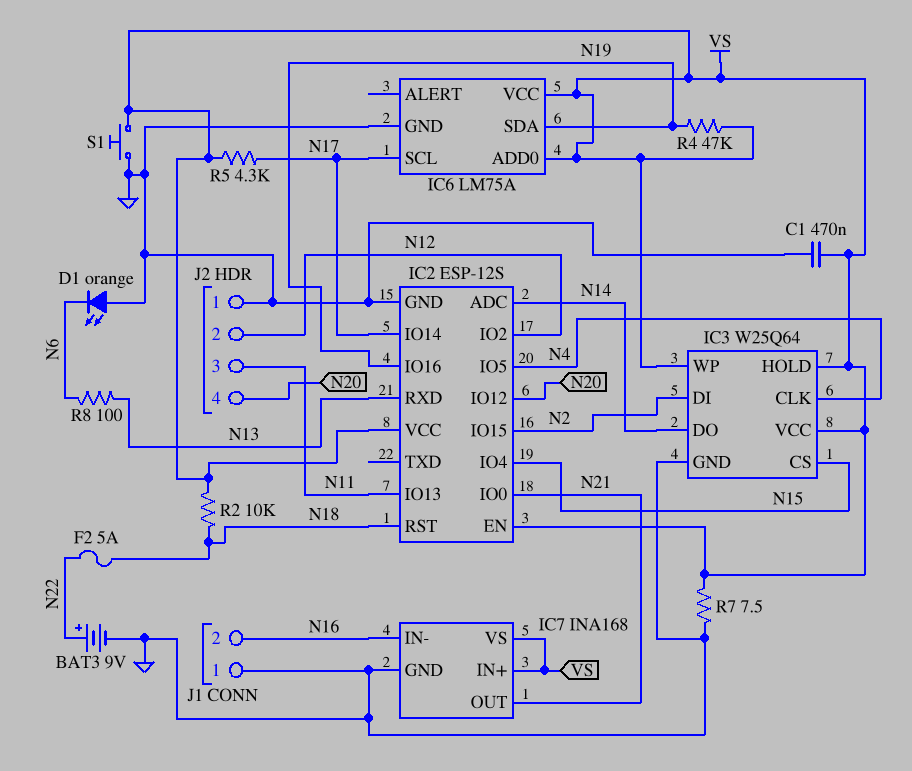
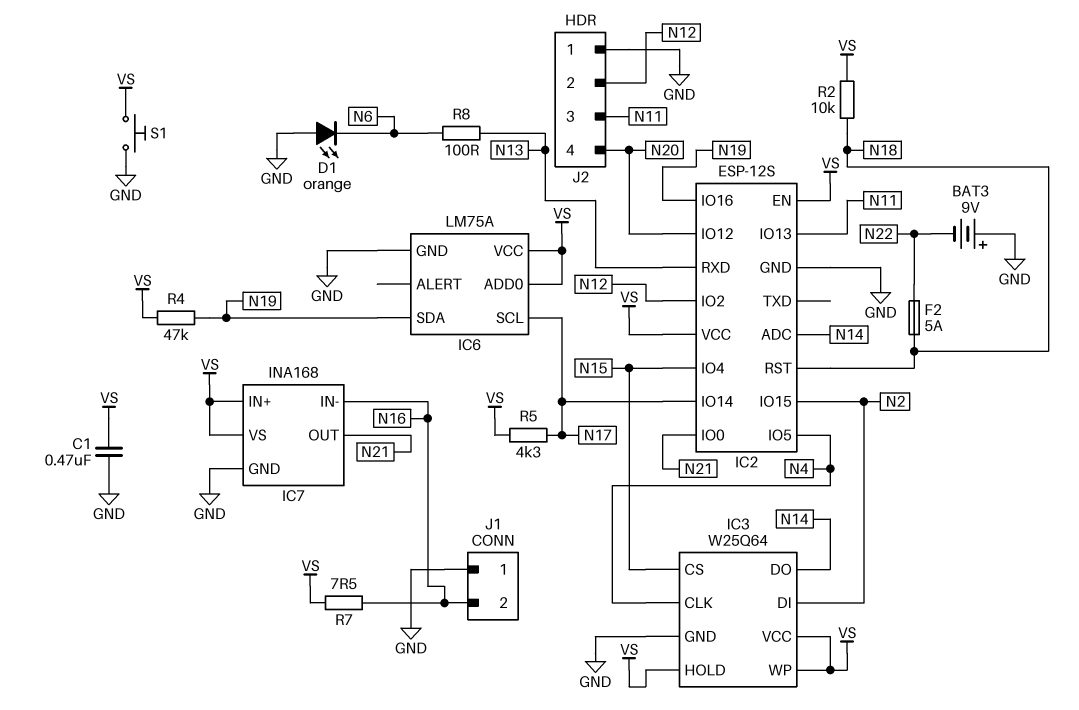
BAT3: 9V (plus N22, minus GND) -> 9V (plus GND, minus N22)
R7: 7.5 (GND, VS) -> 7.5 (N16, VS)

